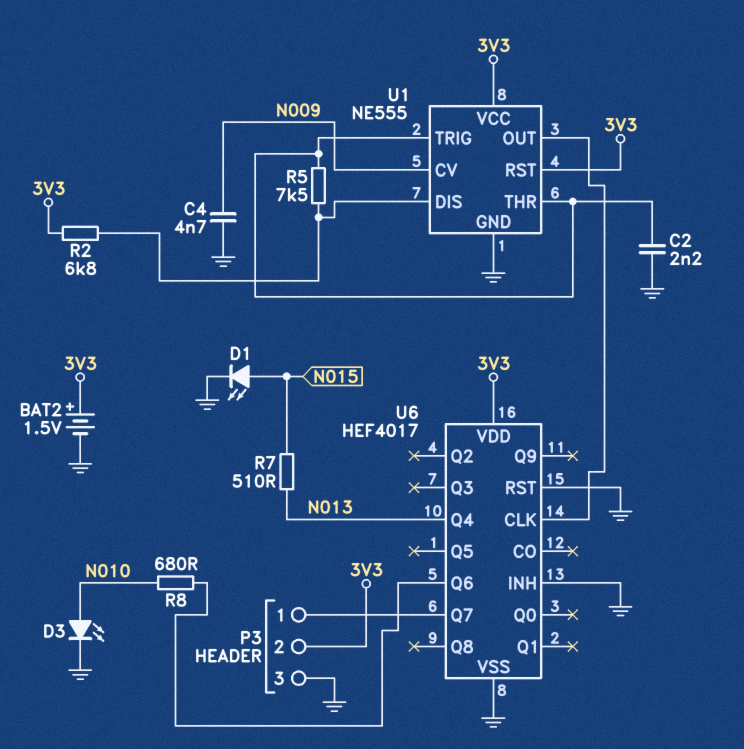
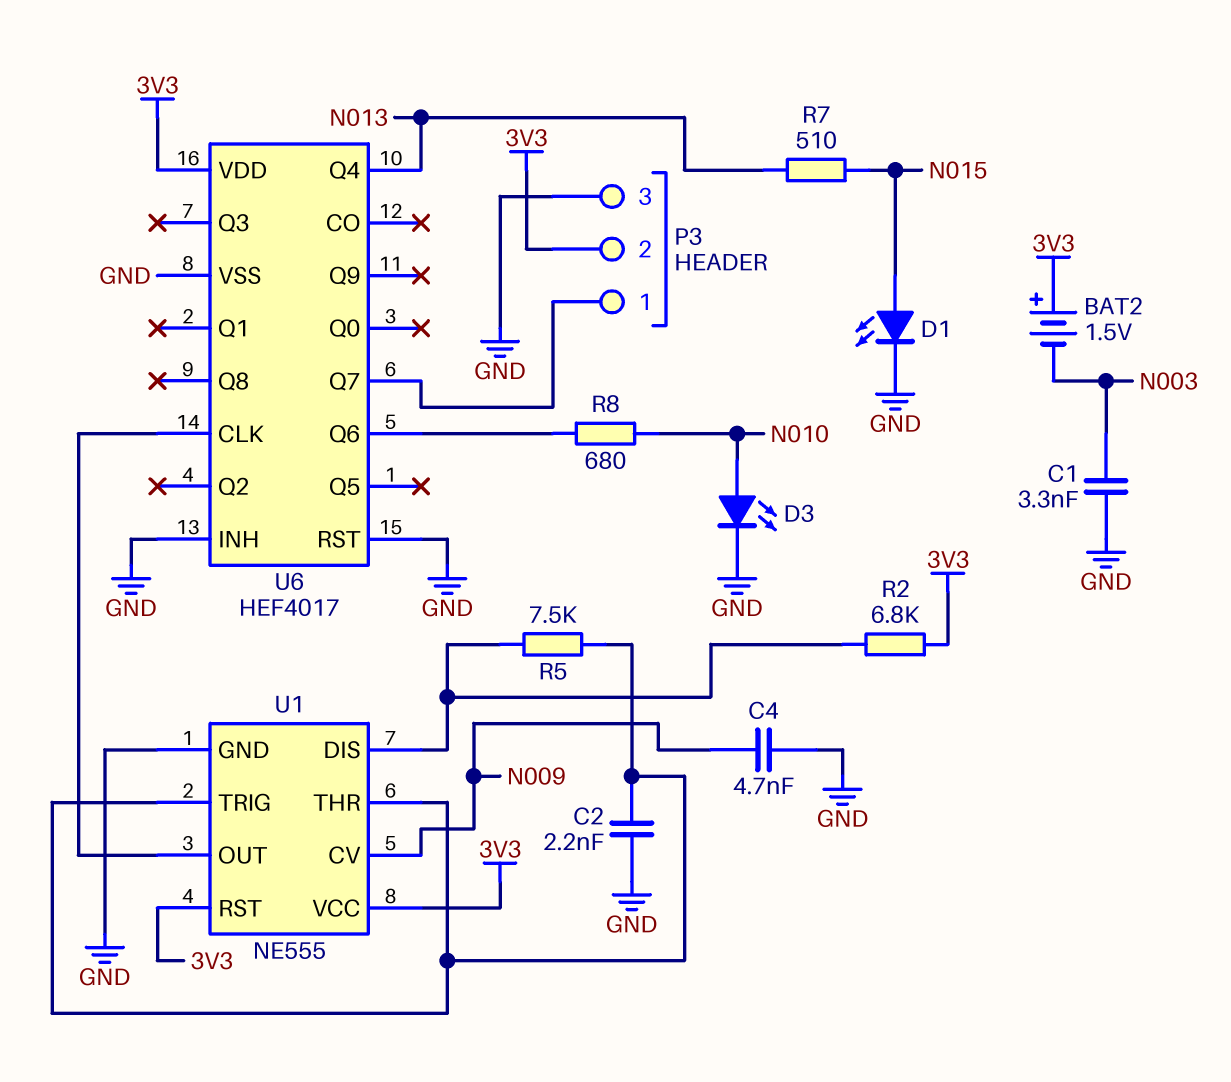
BAT2: 1.5V (plus 3V3, minus GND) -> 1.5V (plus 3V3, minus N003)
C1: none -> 3.3nF (GND, N003)

